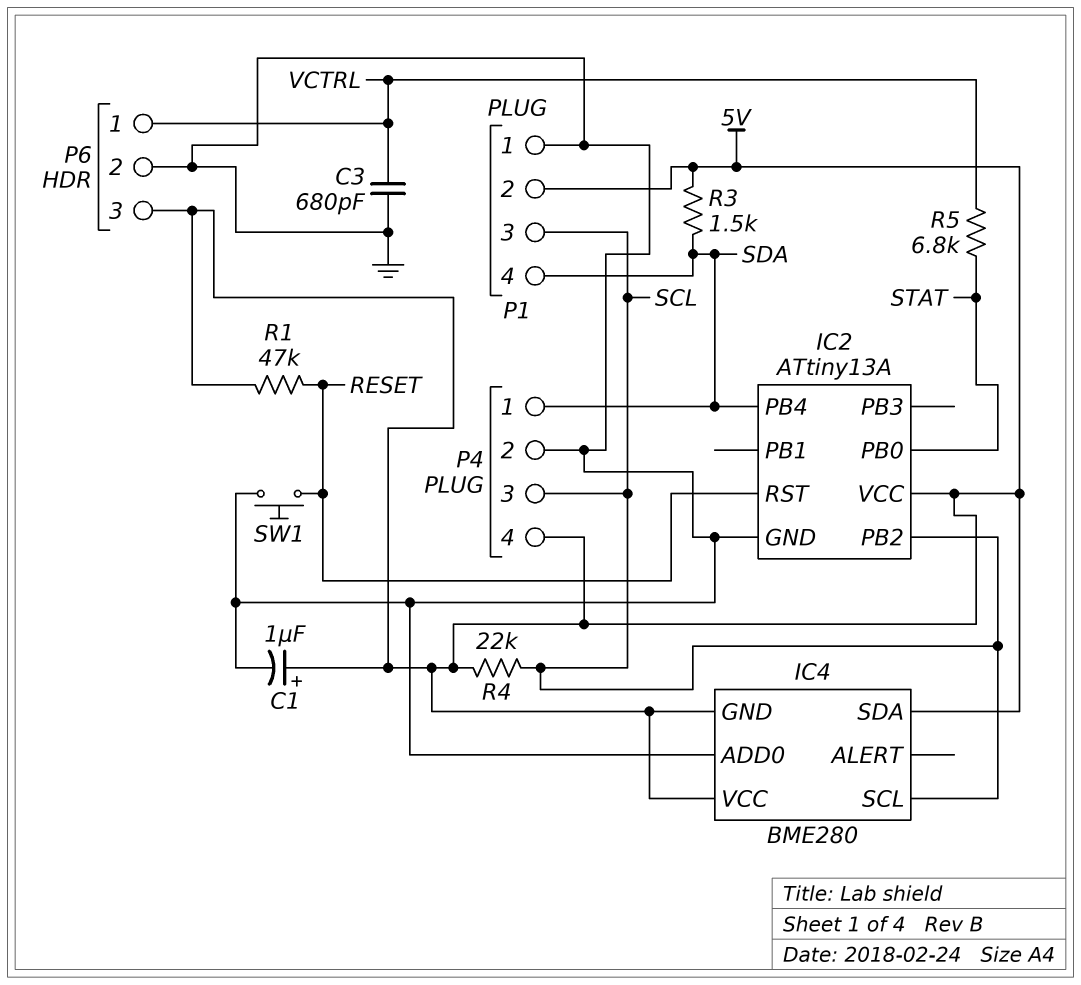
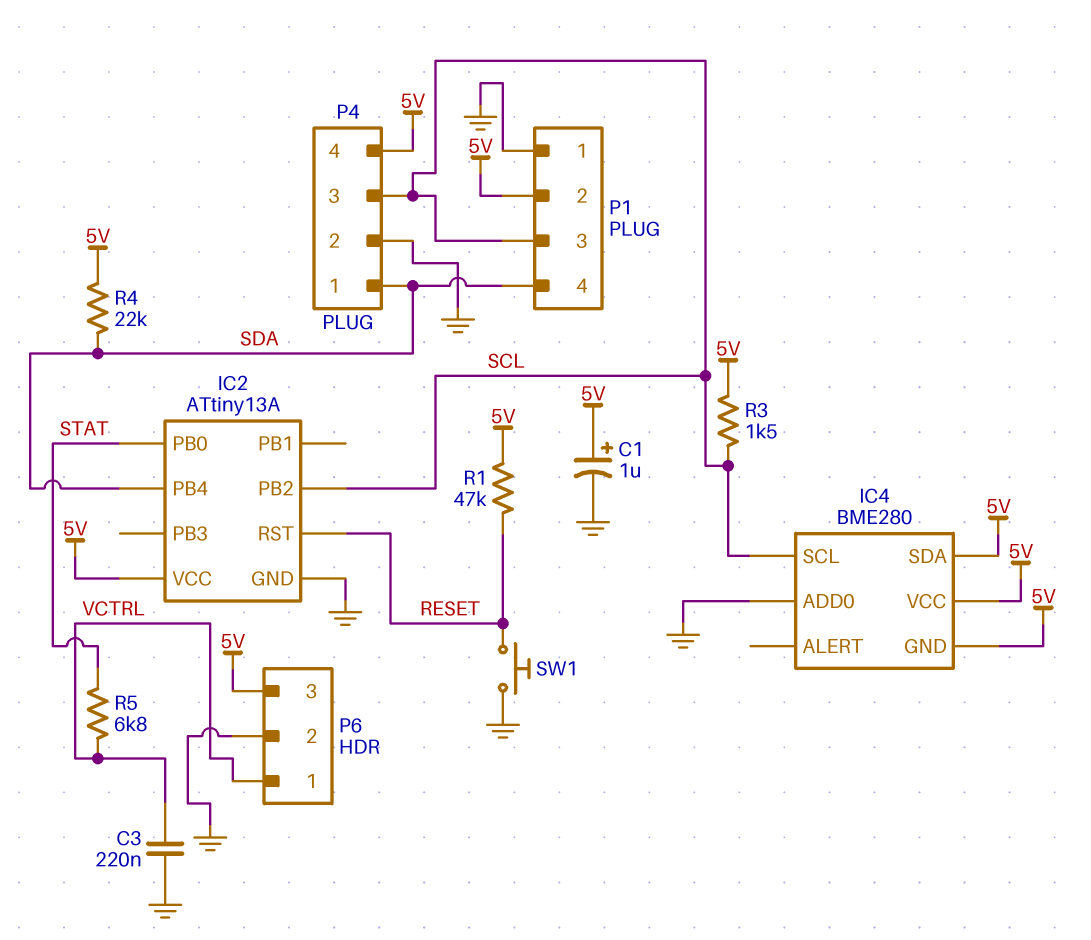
C3: 680pF (GND, VCTRL) -> 220nF (GND, VCTRL)
R3: 1.5k (5V, SDA) -> 1.5k (5V, SCL)
R4: 22k (5V, SCL) -> 22k (5V, SDA)

